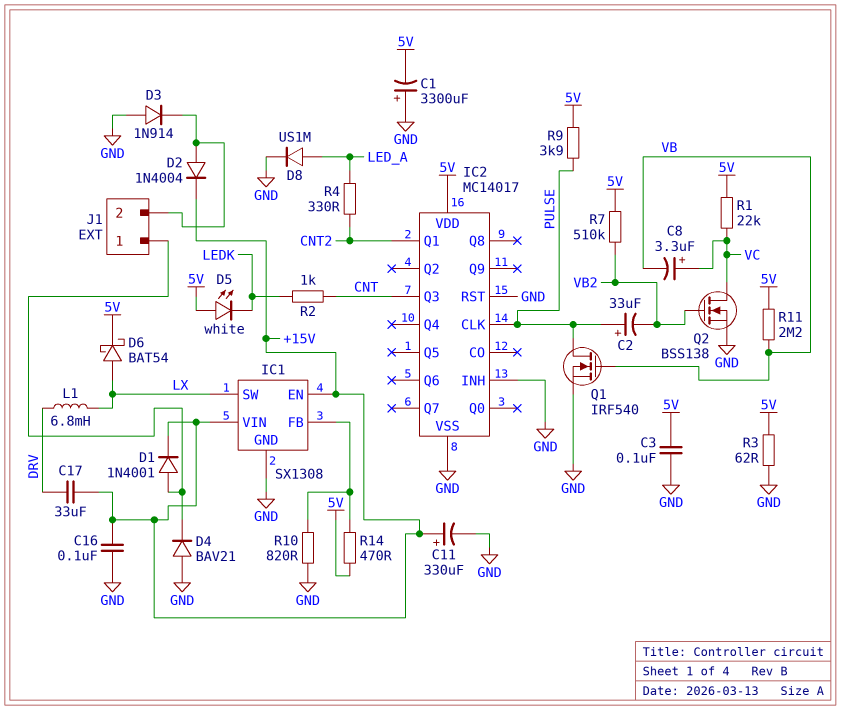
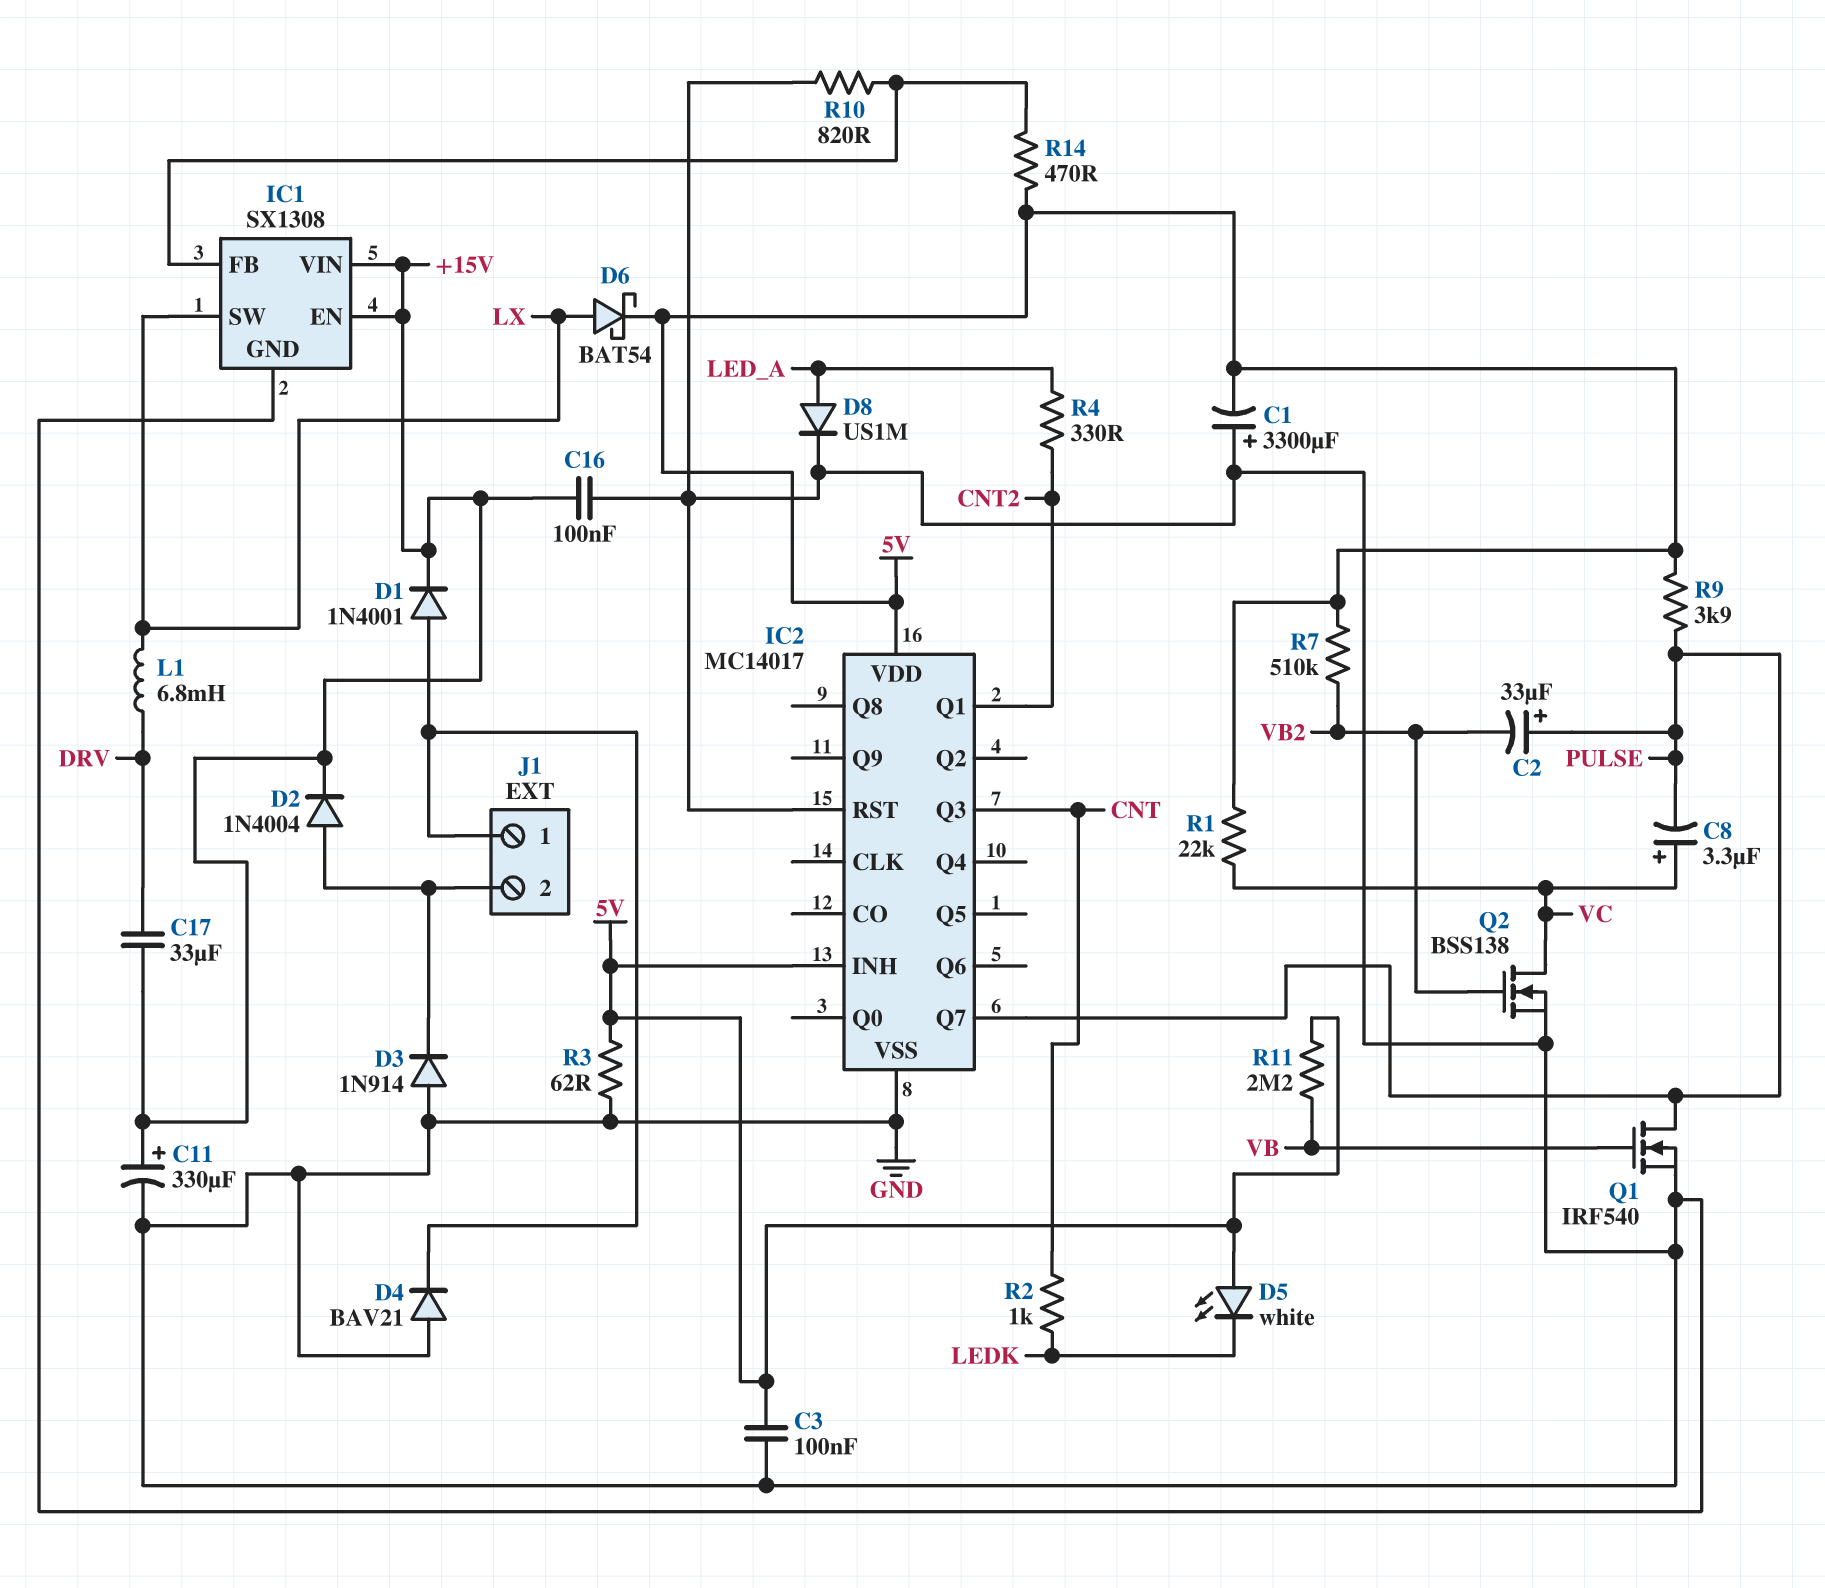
C8: 3.3uF (plus VC, minus VB) -> 3.3uF (plus VC, minus PULSE)
IC2 pin CLK: PULSE -> none
IC2 pin INH: GND -> 5V
IC2 pin Q7: none -> PULSE

